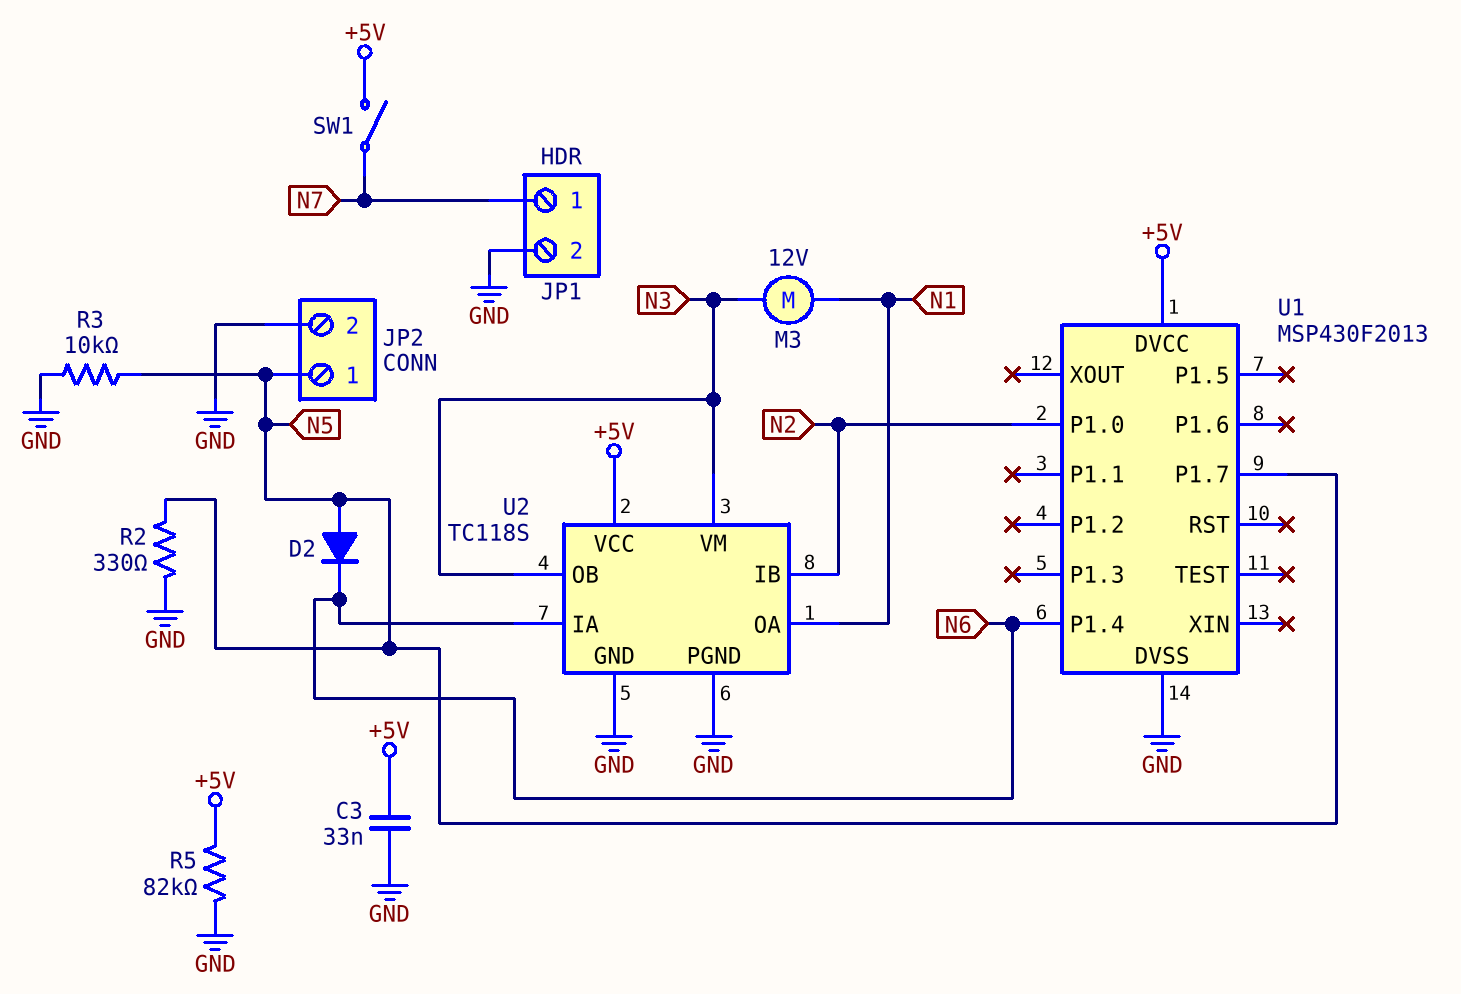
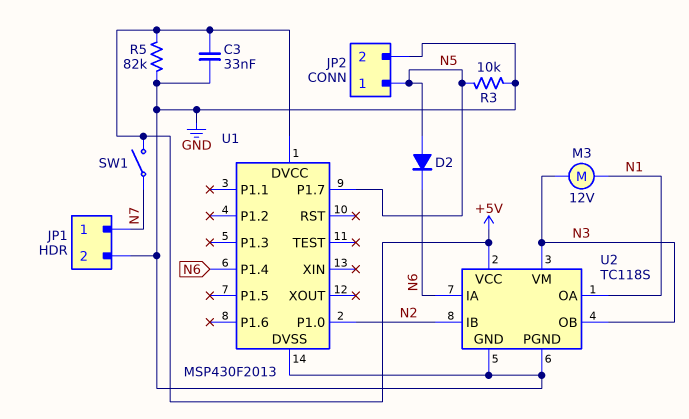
R2: 330 (GND, N5) -> none

